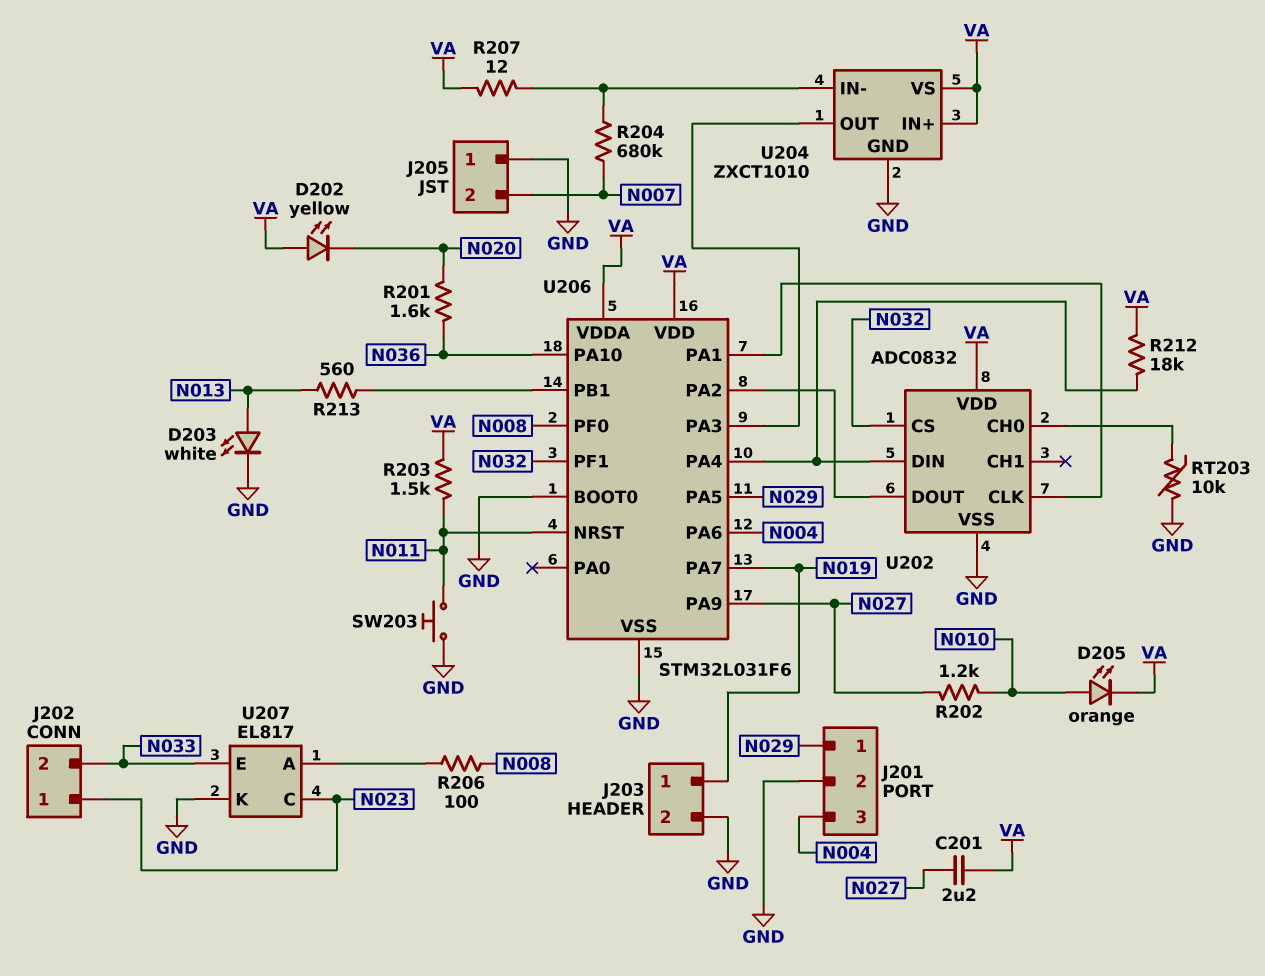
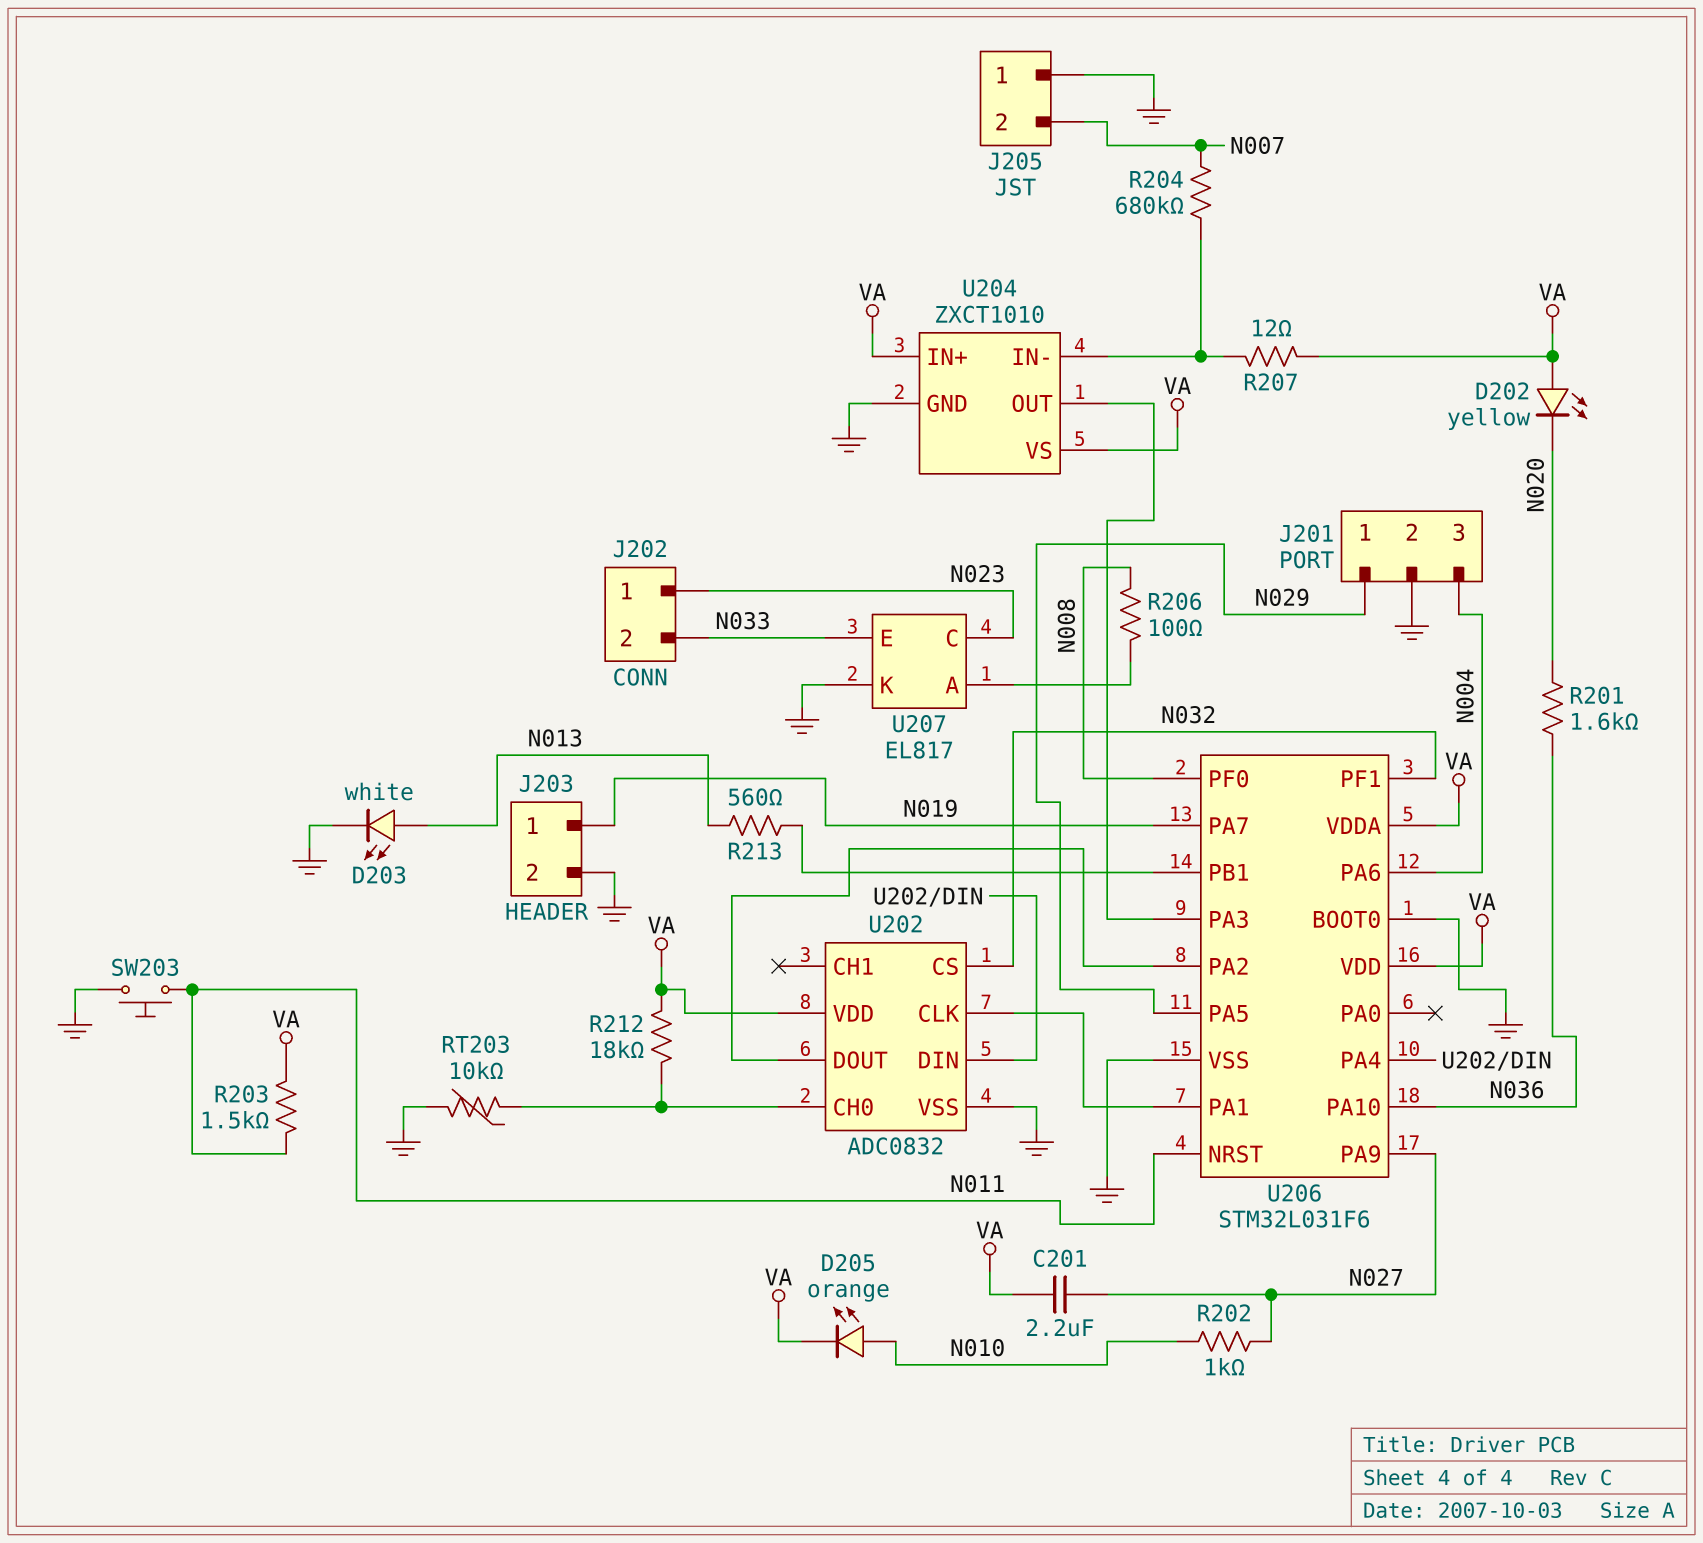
R202: 1.2k (N010, N027) -> 1k (N010, N027)
R212: 18k (U202/DIN, VA) -> 18k (U202/CH0, VA)

